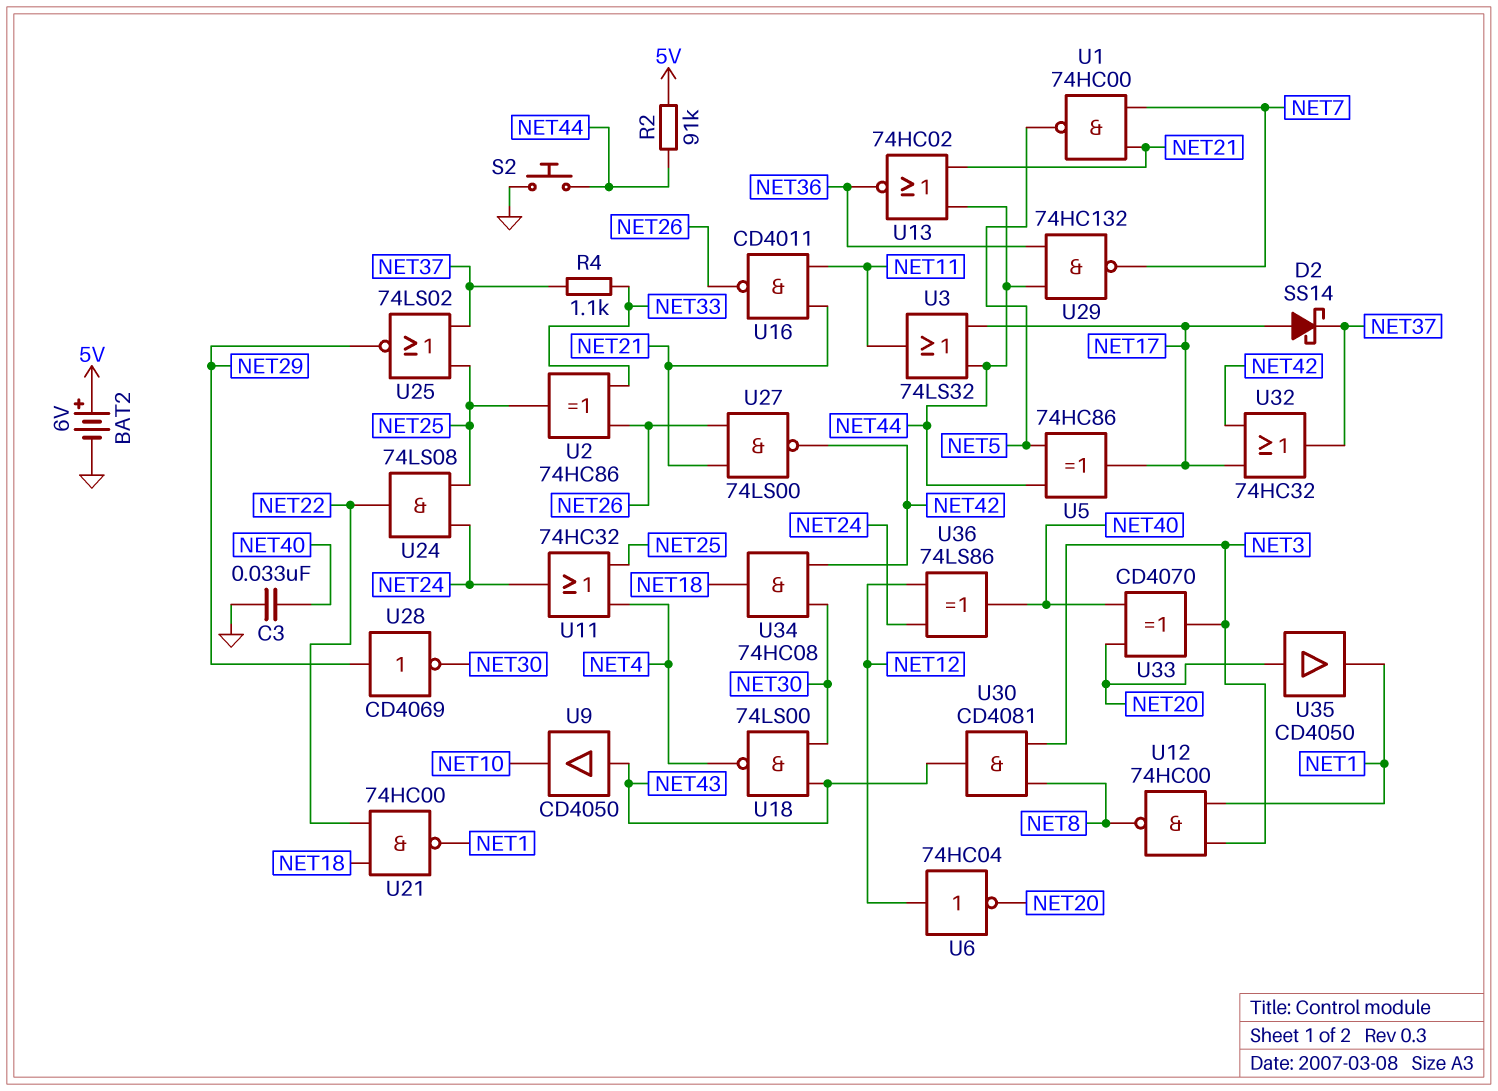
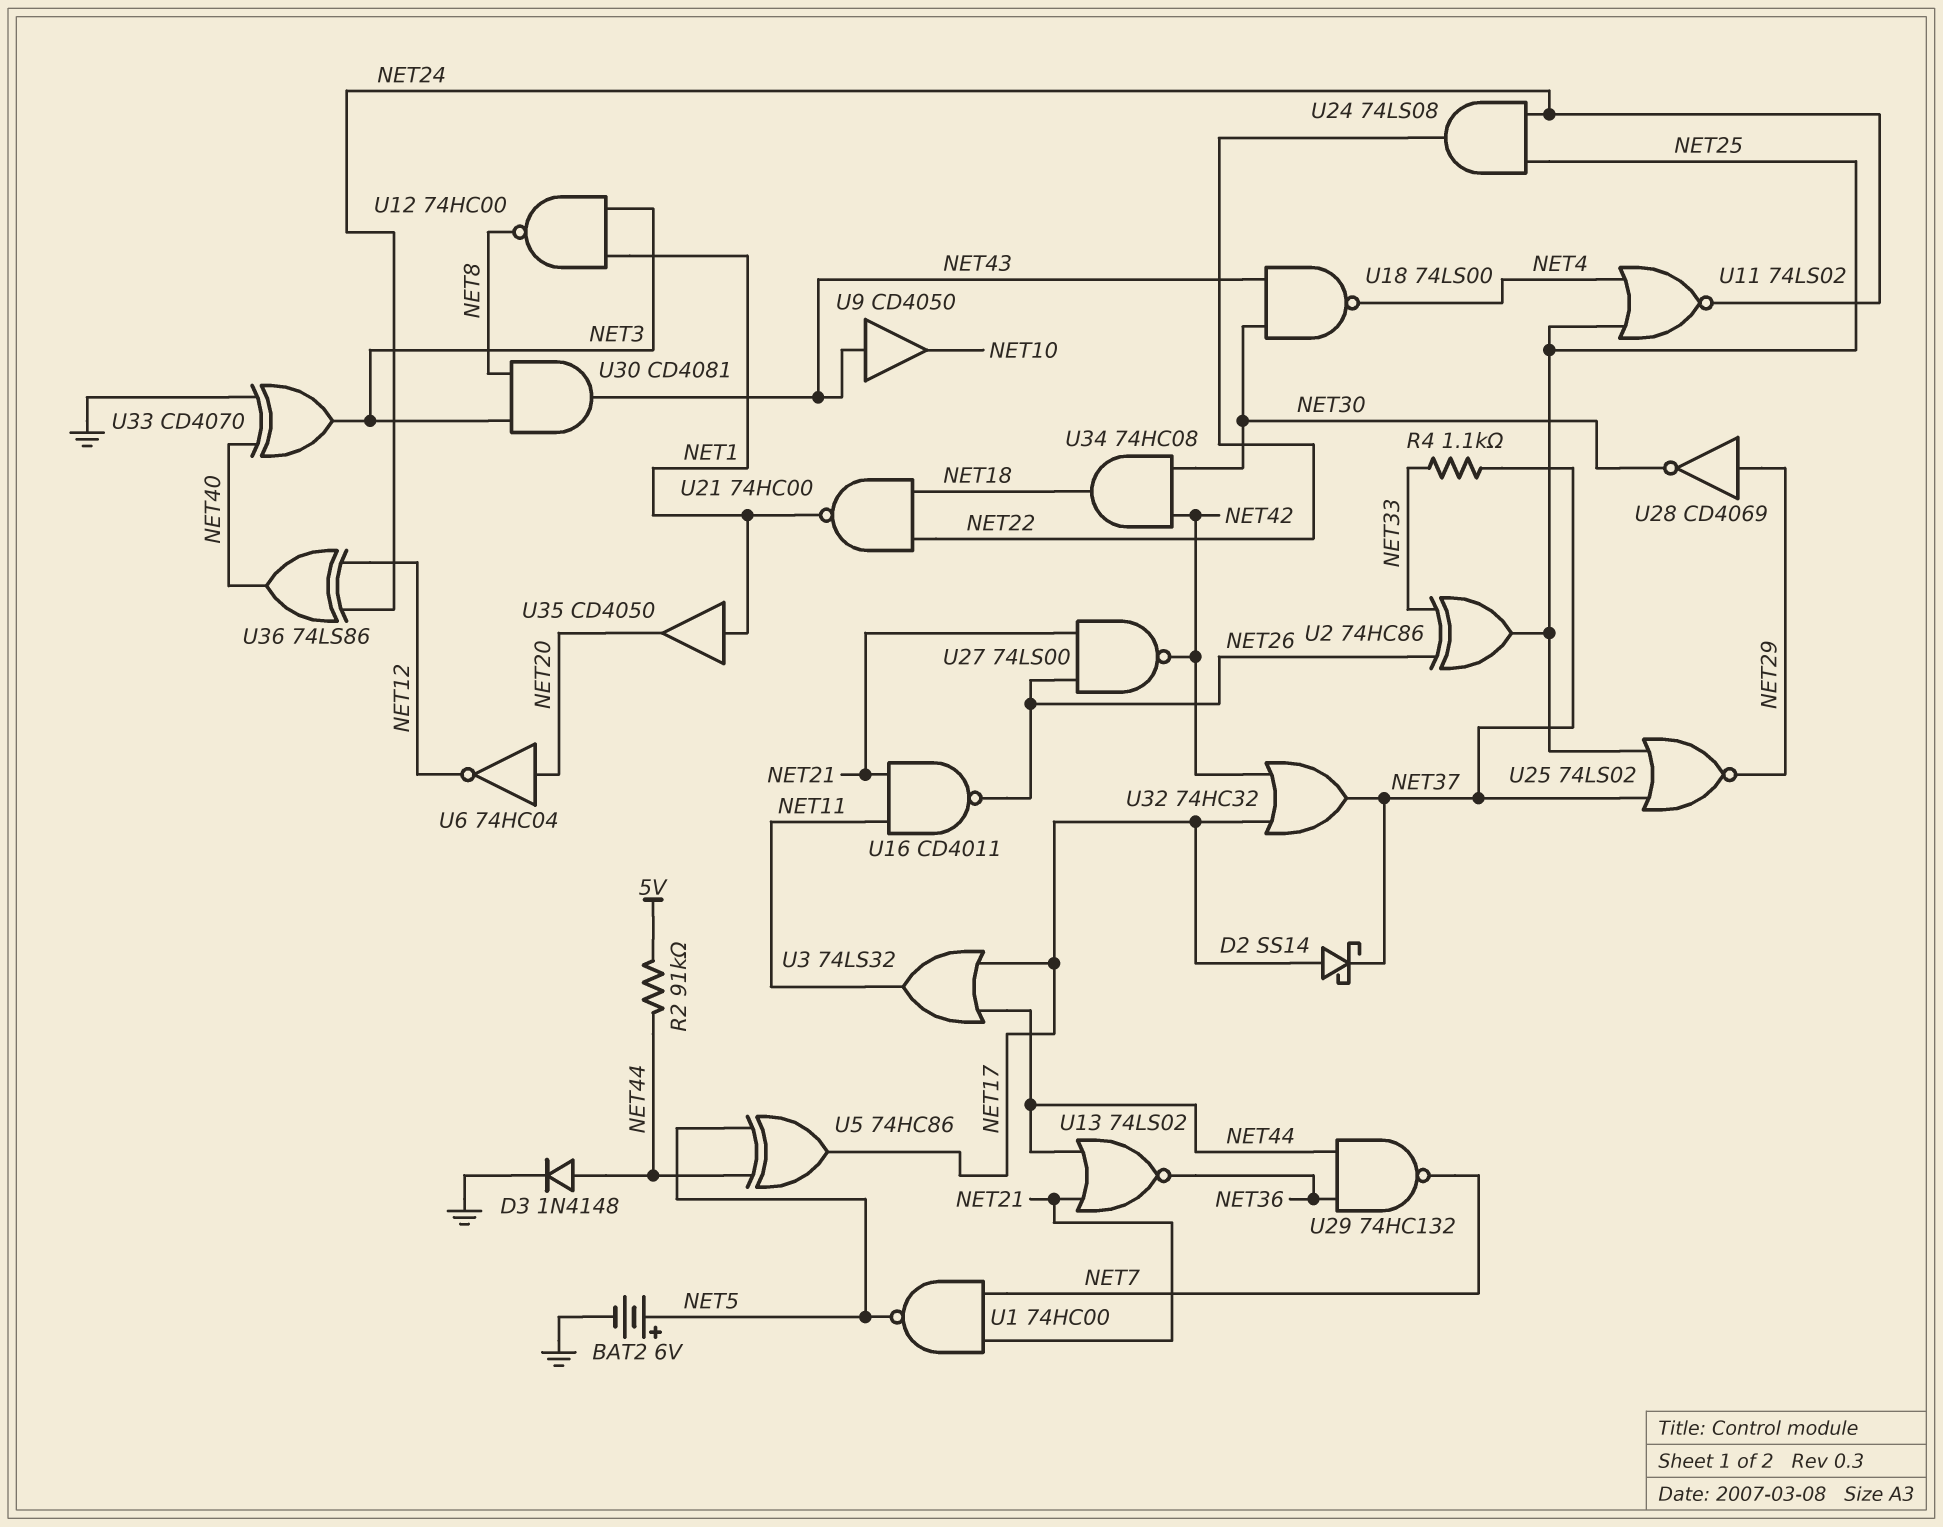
BAT2: 6V (plus 5V, minus GND) -> 6V (plus NET5, minus GND)
C3: 33nF (GND, NET40) -> none
D3: none -> diode 1N4148 (A NET44, K GND)
S2: button (GND, NET44) -> none
U6: NOT 74HC04 (in NET12, out NET20) -> NOT 74HC04 (in NET20, out NET12)
U11: OR 74HC32 (in NET4, in NET25, out NET24) -> NOR 74LS02 (in NET4, in NET25, out NET24)
U13: NOR 74HC02 (in NET21, in NET44, out NET36) -> NOR 74LS02 (in NET21, in NET44, out NET36)
U33: XOR CD4070 (in NET20, in NET40, out NET3) -> XOR CD4070 (in GND, in NET40, out NET3)
U35: buffer CD4050 (in NET20, out NET1) -> buffer CD4050 (in NET1, out NET20)

